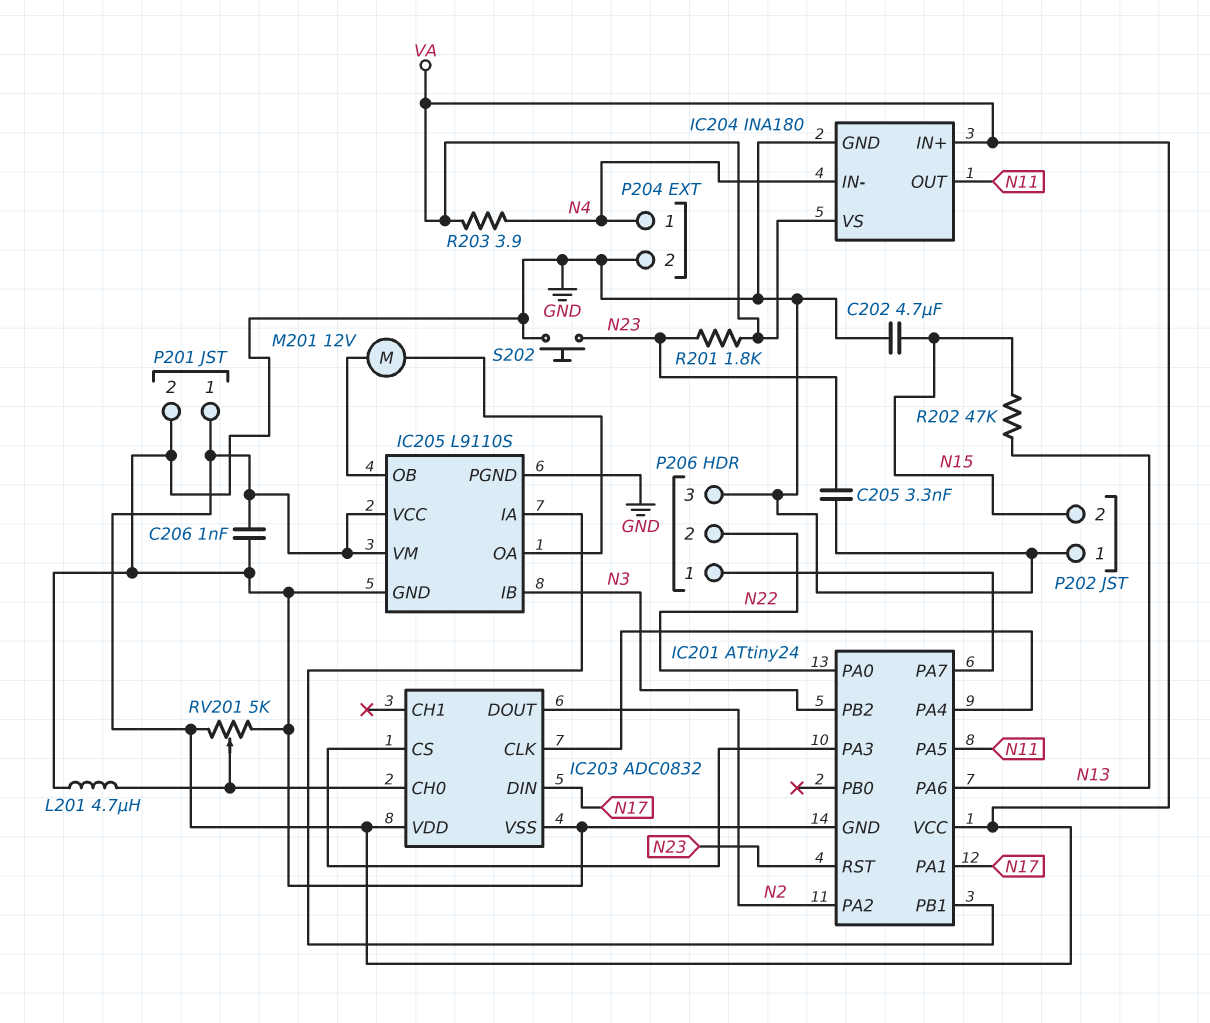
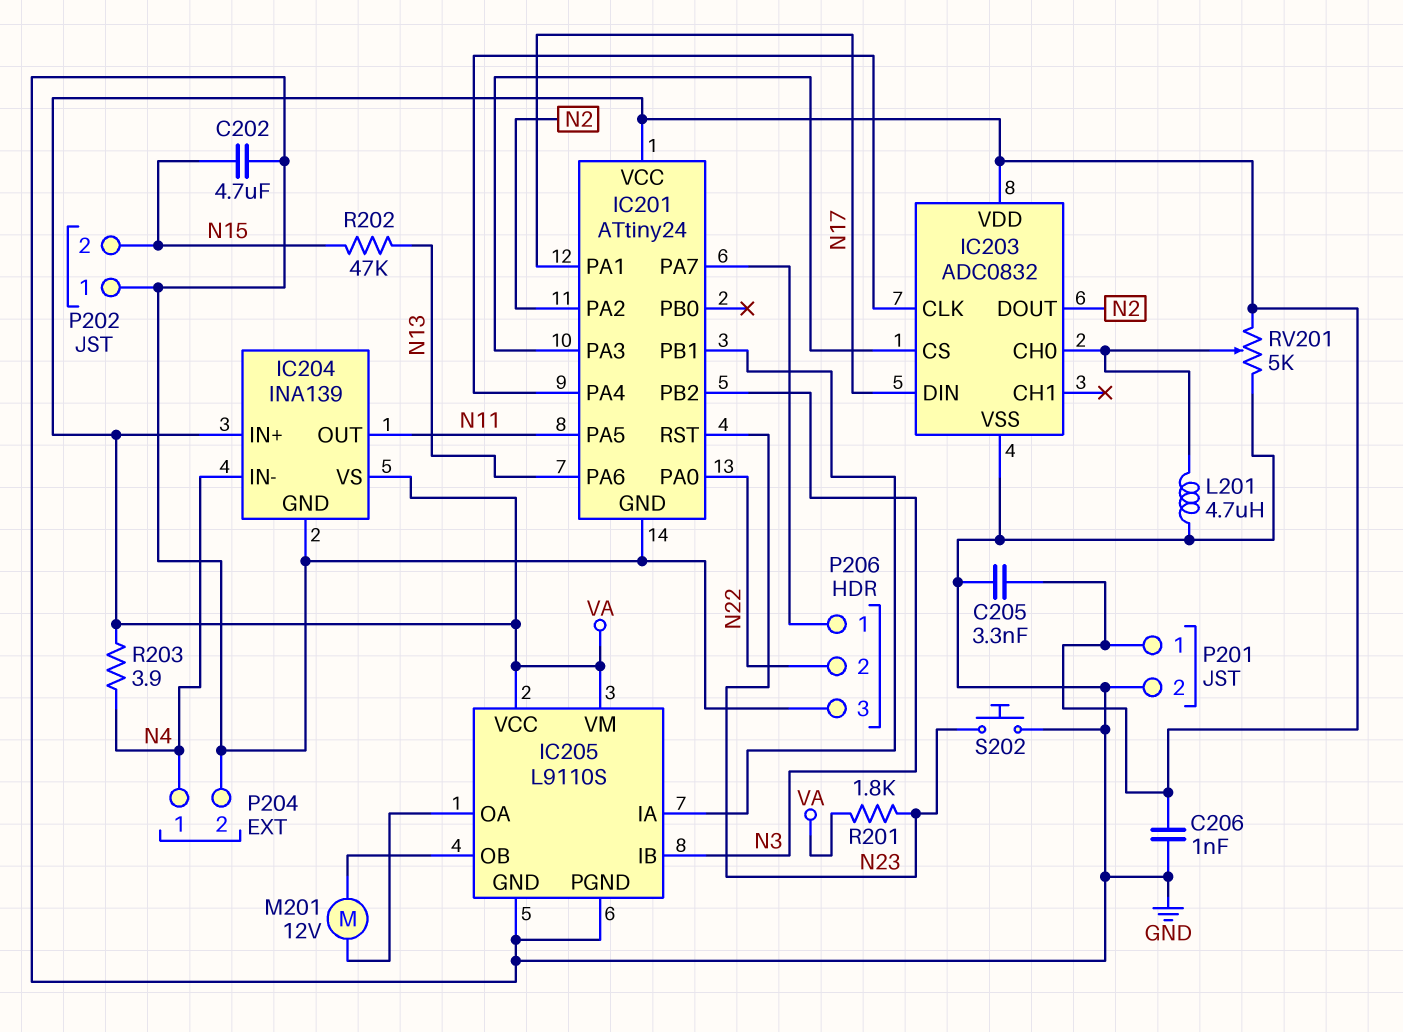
C205: 3.3nF (GND, N23) -> 3.3nF (GND, VA)
IC204: INA180 -> INA139

